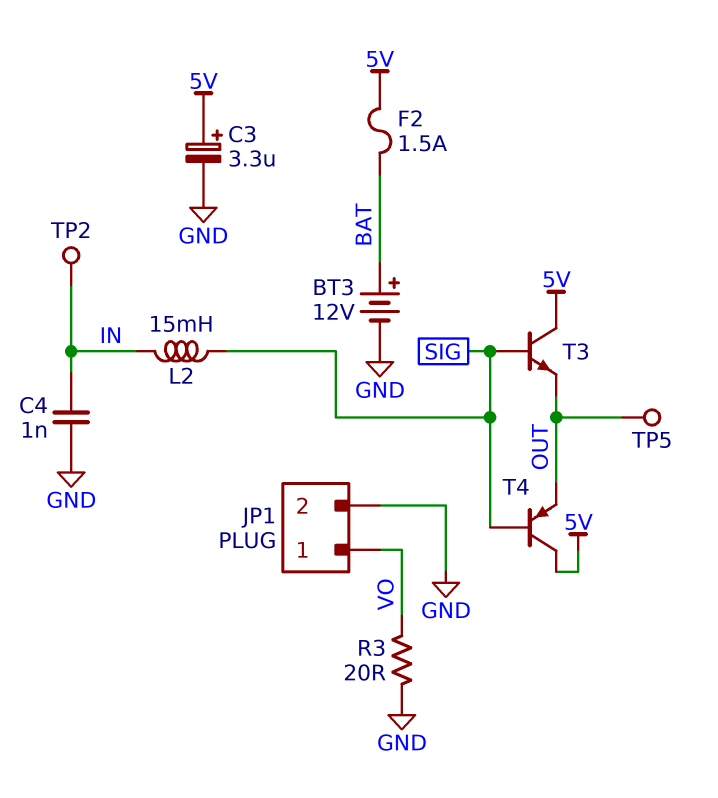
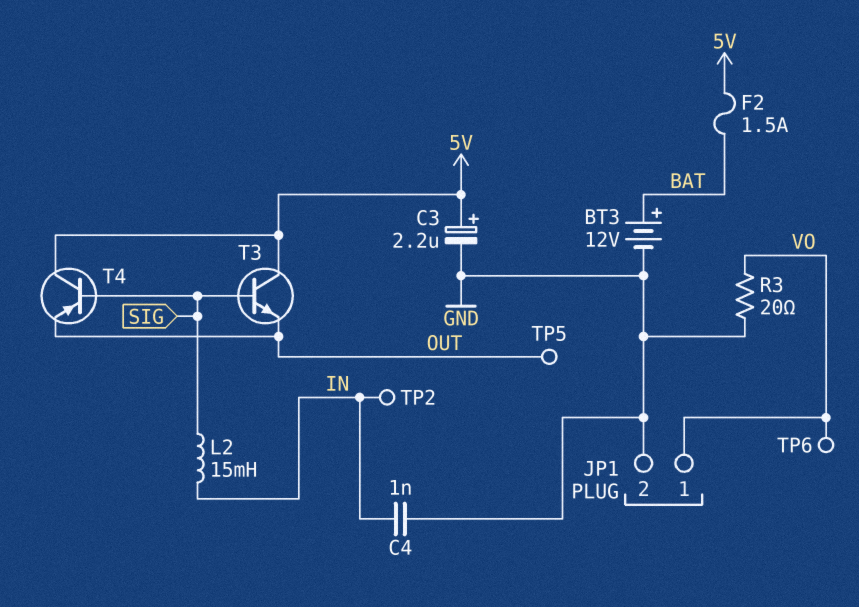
C3: 3.3uF (plus 5V, minus GND) -> 2.2uF (plus 5V, minus GND)
TP6: none -> test point (VO)

